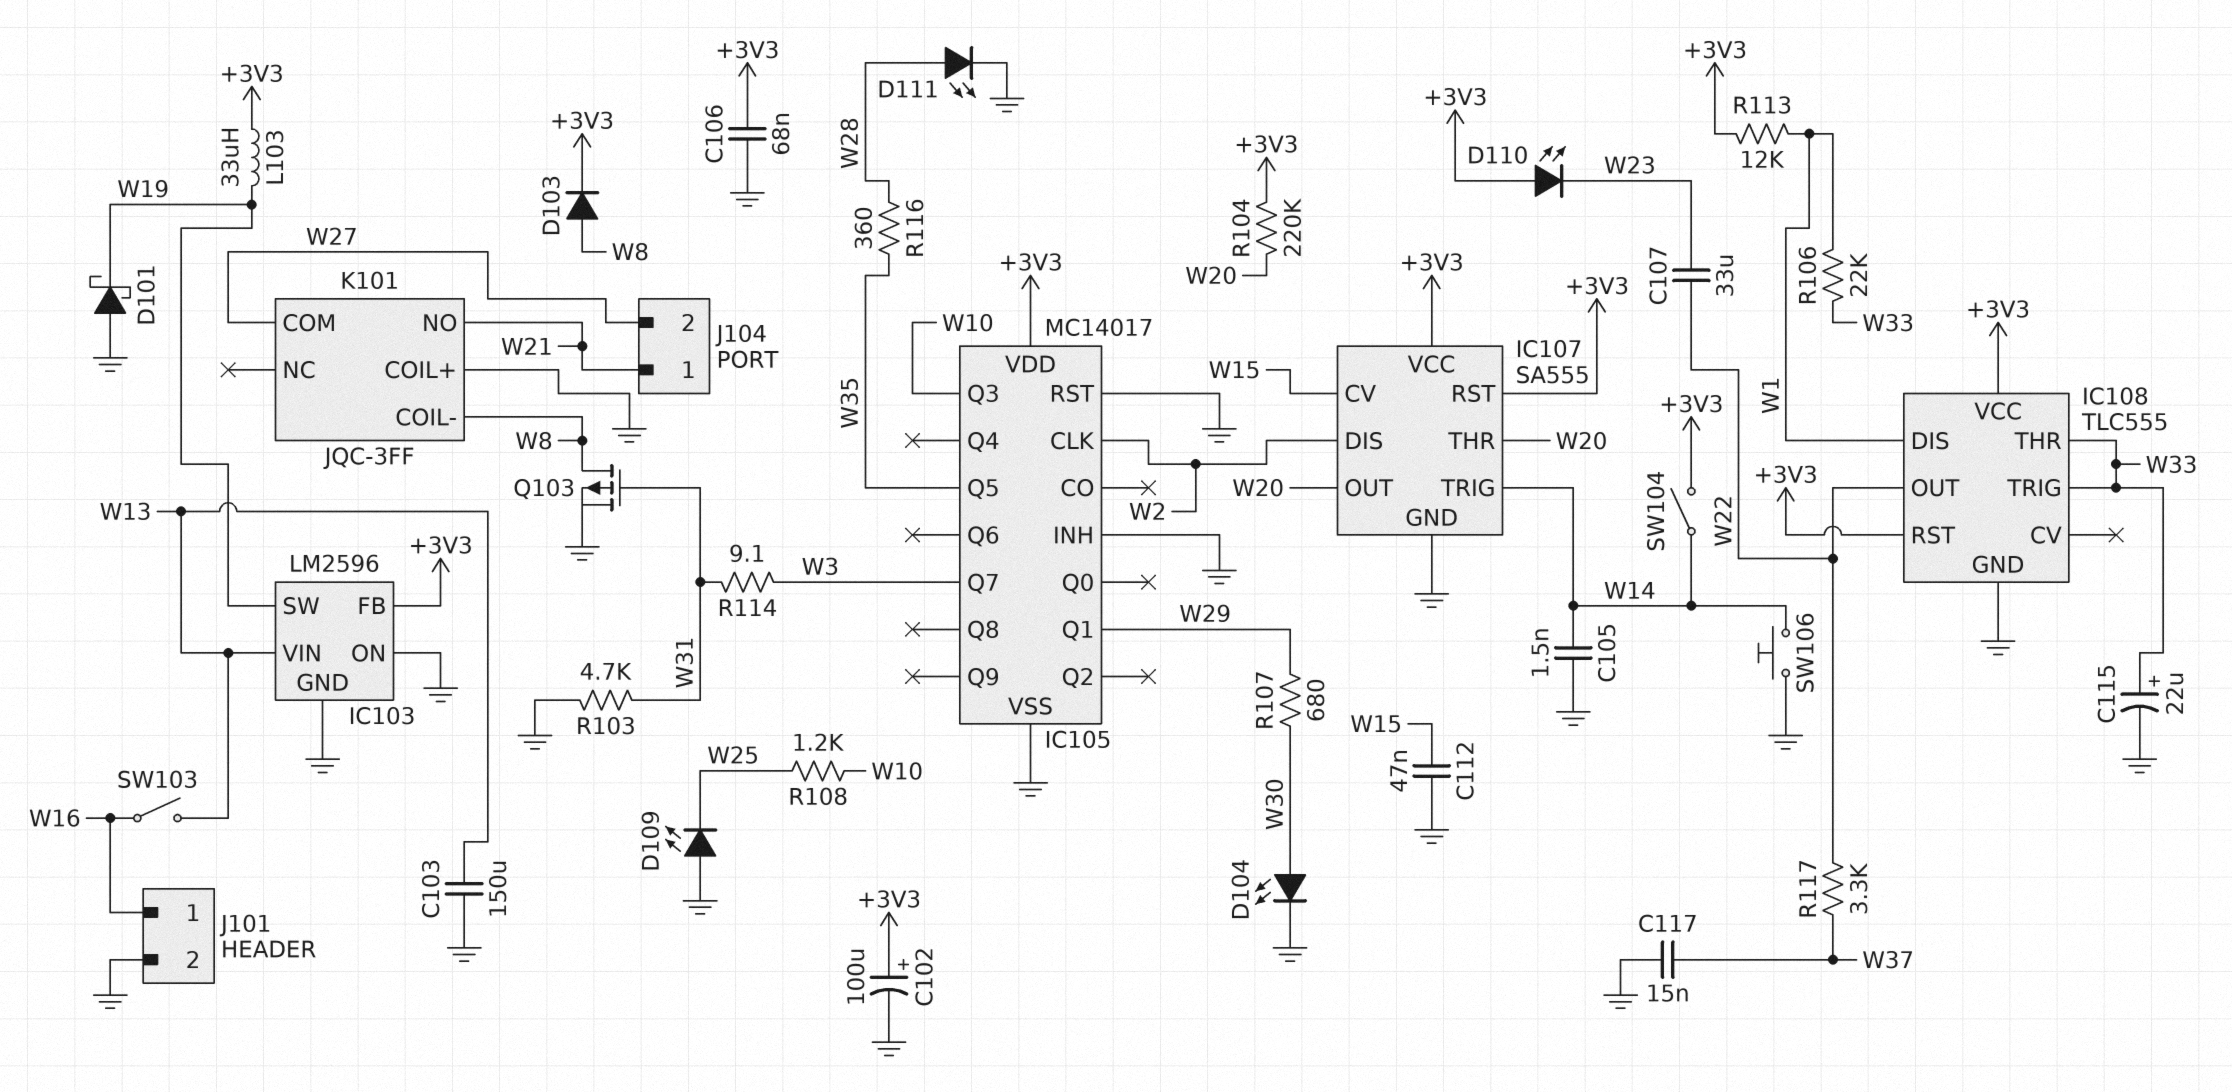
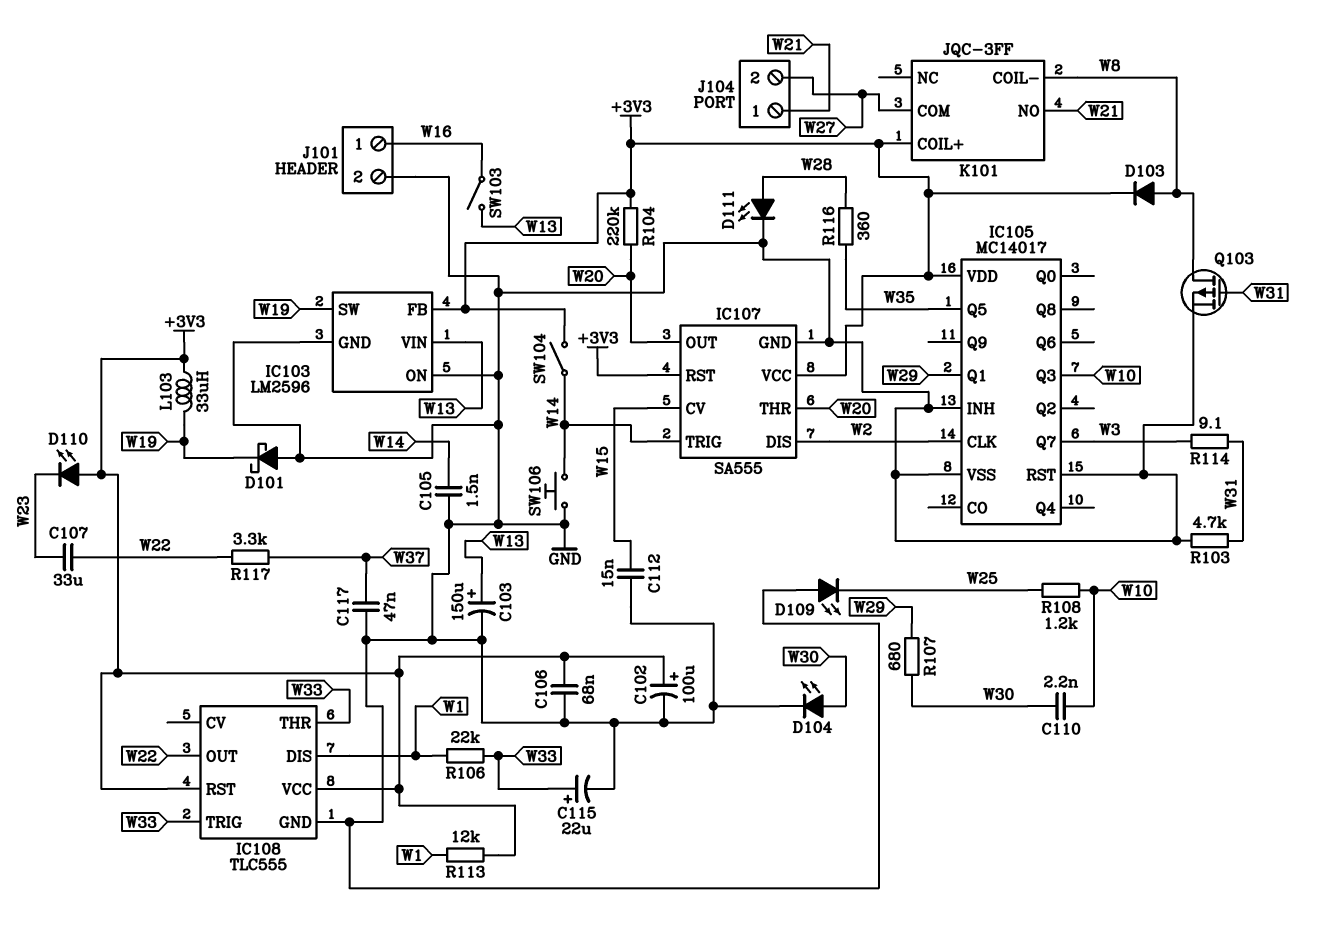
C103: 150uF (GND, W13) -> 150uF (plus W13, minus GND)
C110: none -> 2.2nF (W10, W30)
C112: 47nF (GND, W15) -> 15nF (GND, W15)
C117: 15nF (GND, W37) -> 47nF (GND, W37)
K101 pin COIL+: GND -> +3V3

